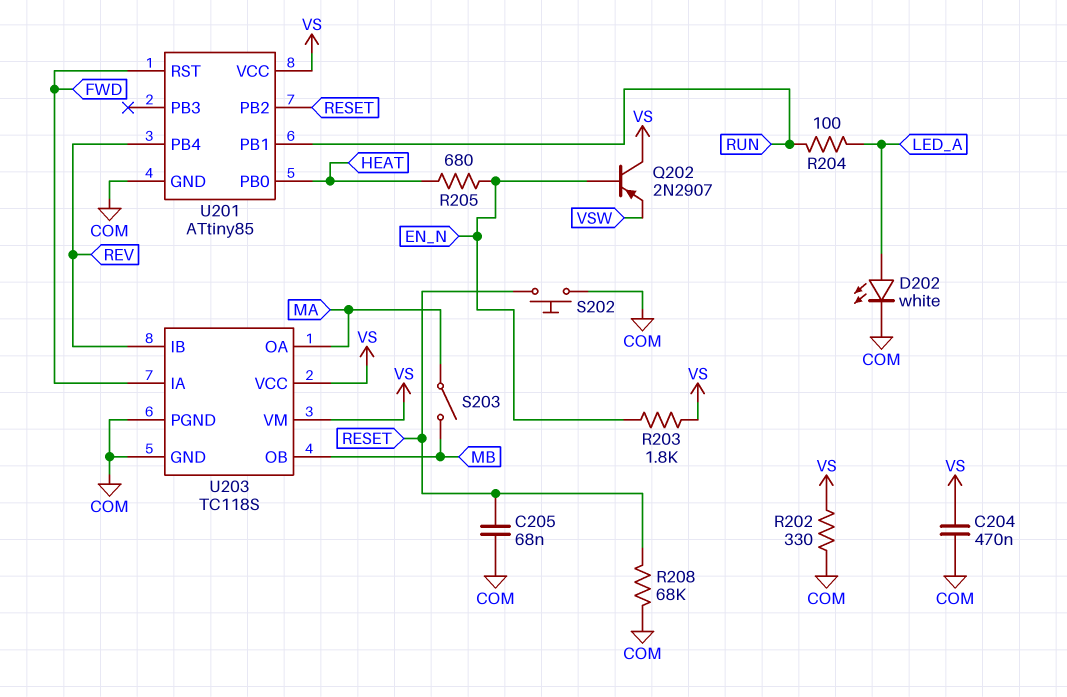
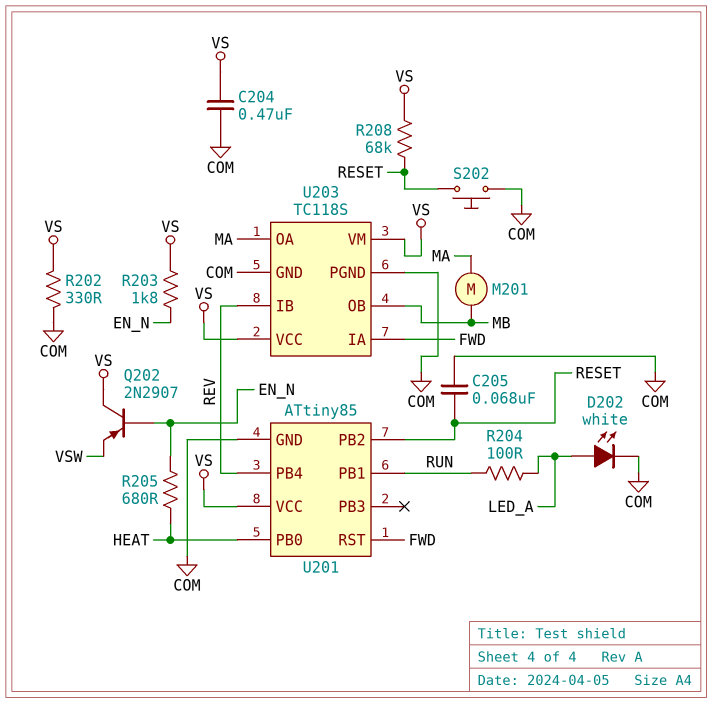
M201: none -> motor (MA, MB)
R208: 68k (COM, RESET) -> 68k (RESET, VS)
S203: switch (MA, MB) -> none

